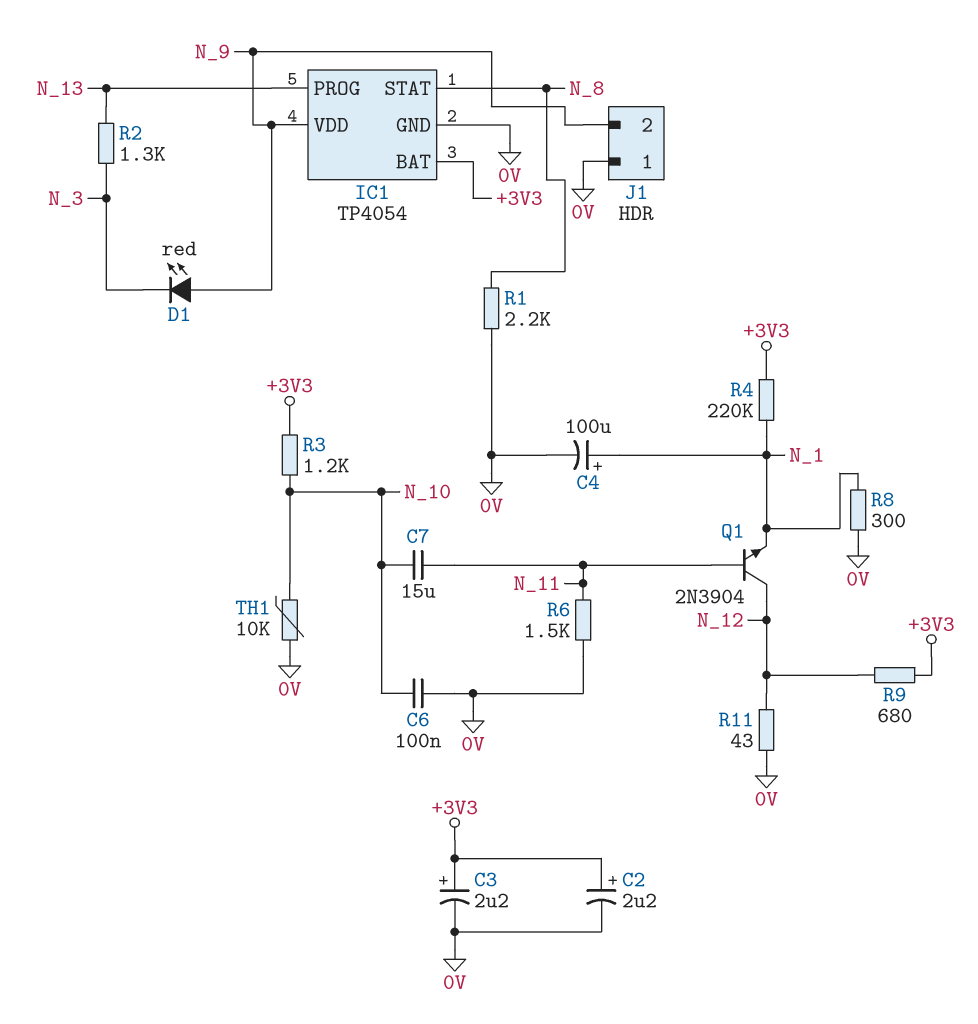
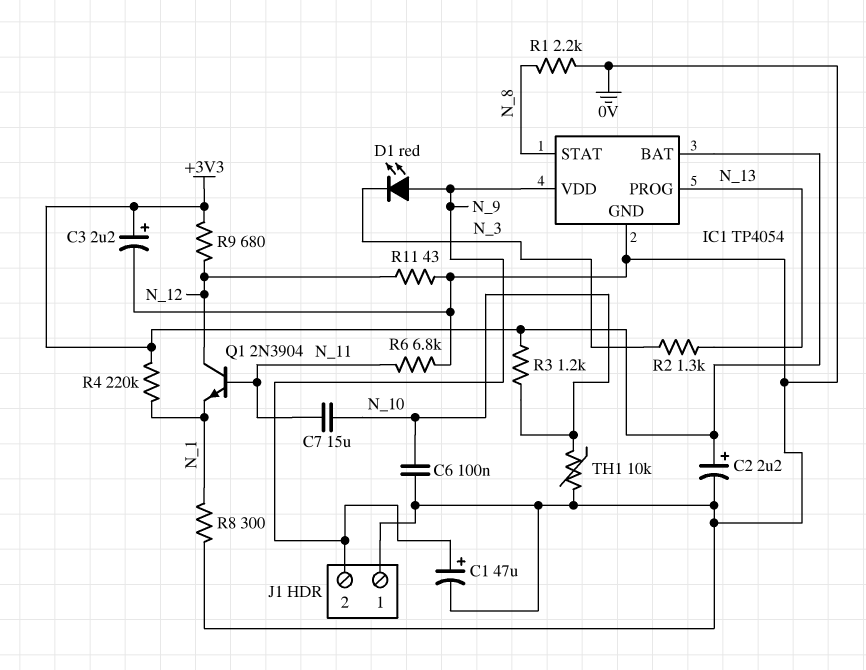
C1: none -> 47uF (plus N_9, minus 0V)
C4: 100uF (plus N_1, minus 0V) -> none
R6: 1.5k (0V, N_11) -> 6.8k (0V, N_11)

